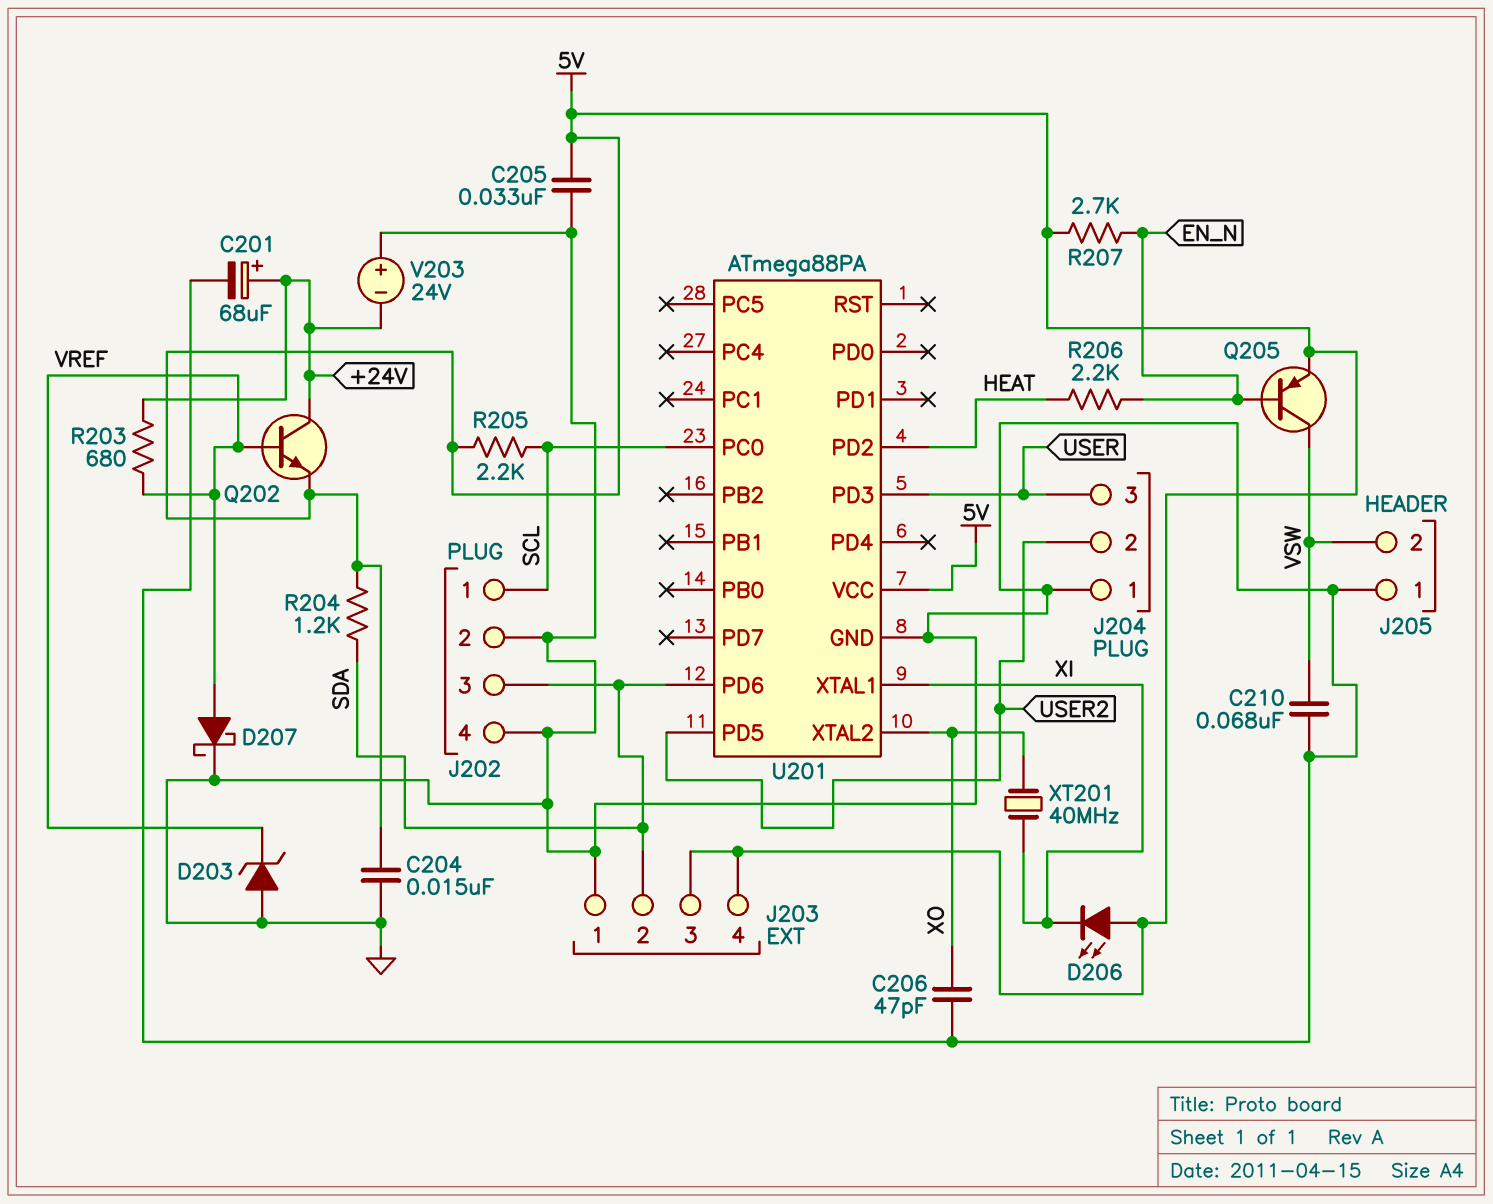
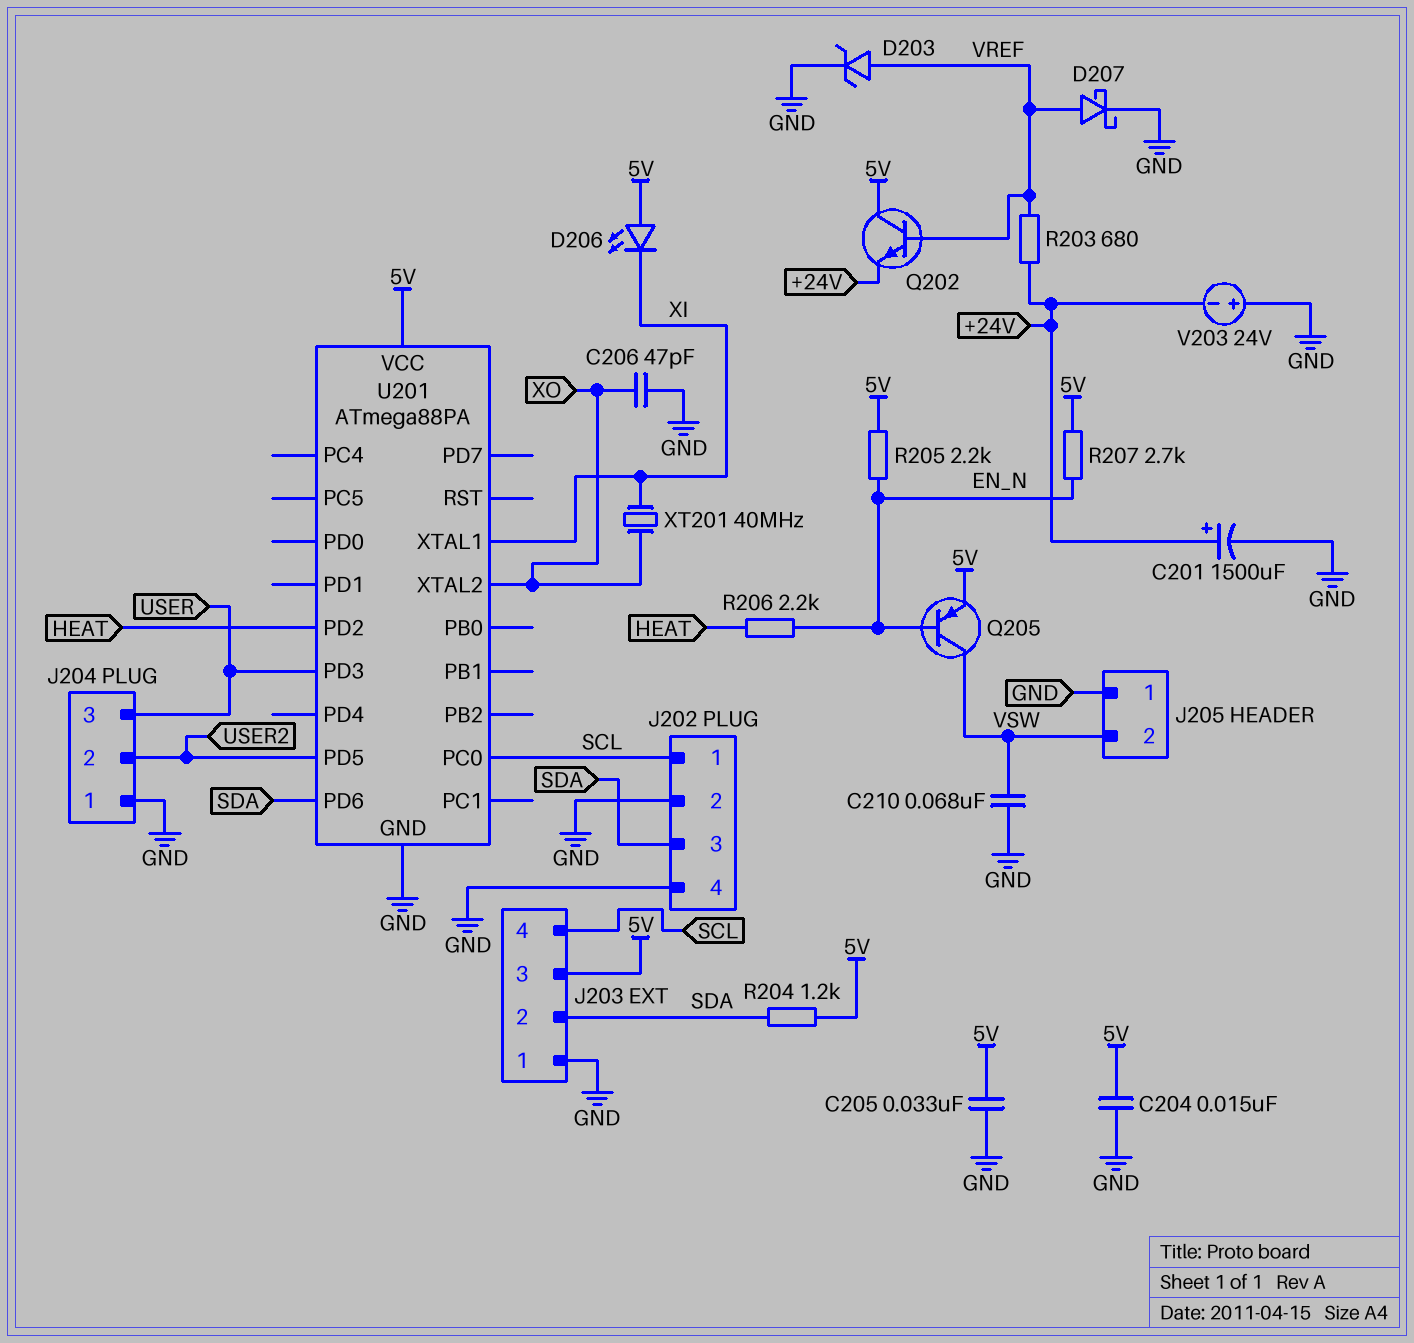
C201: 68uF (plus +24V, minus GND) -> 1500uF (plus +24V, minus GND)
D203: zener (A GND, K VREF) -> zener (A VREF, K GND)
J203 pin 4: 5V -> SCL
Q202: NPN (B VREF, C +24V, E 5V) -> NPN (B VREF, C 5V, E +24V)
R205: 2.2k (5V, SCL) -> 2.2k (5V, EN_N)

